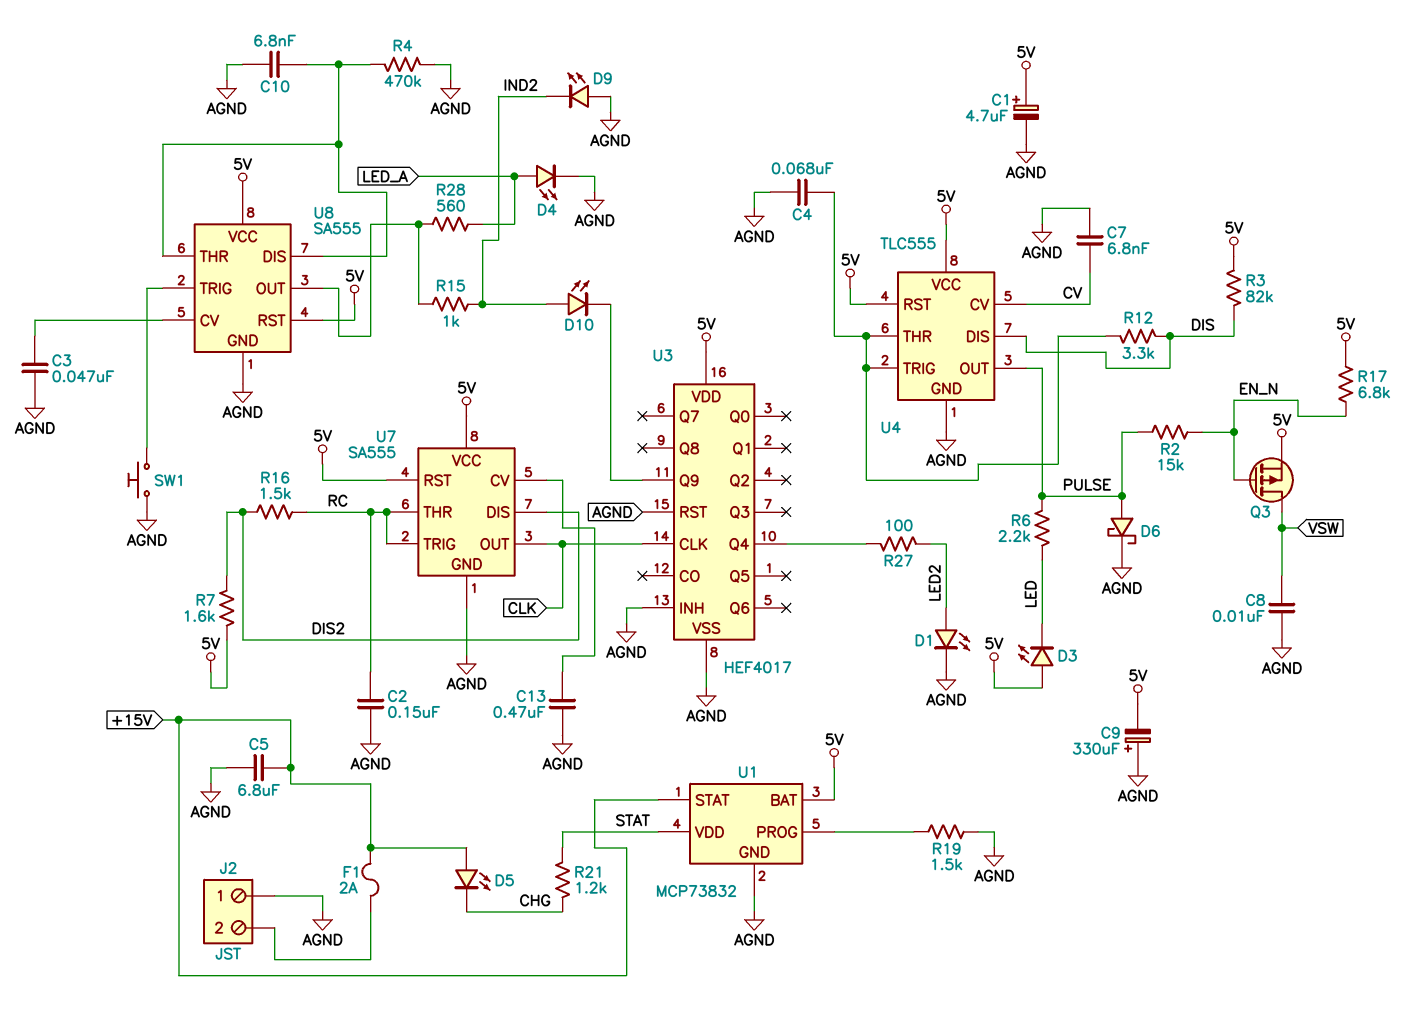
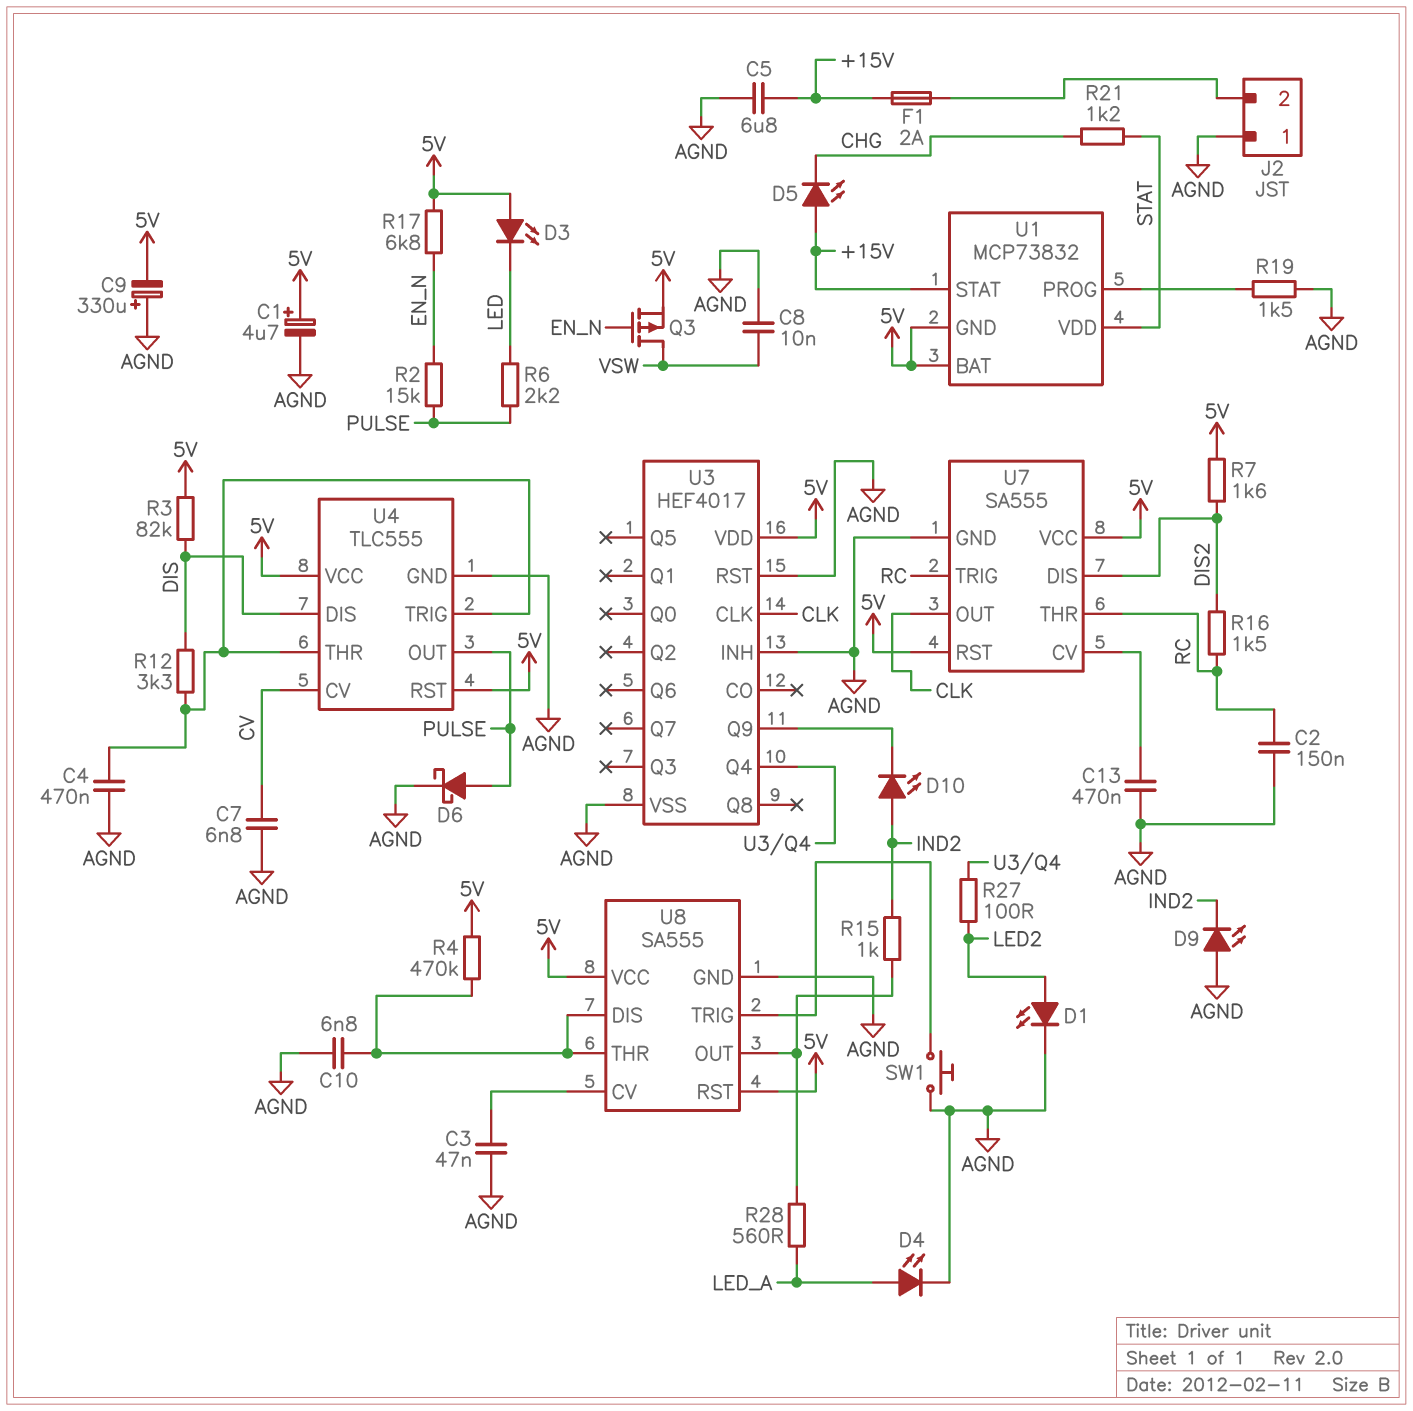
C4: 68nF (AGND, U4/THR) -> 470nF (AGND, U4/THR)
R4: 470k (AGND, U8/DIS) -> 470k (5V, U8/DIS)
U1 pin GND: AGND -> 5V

